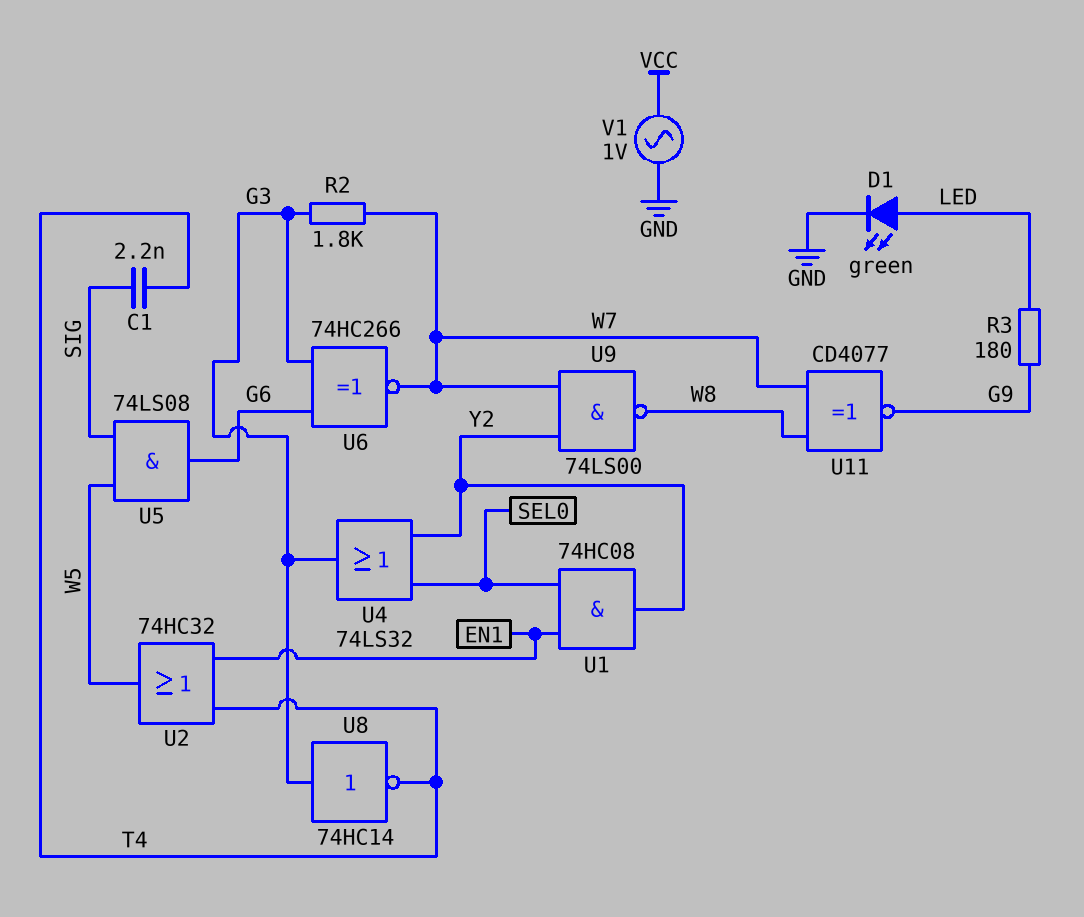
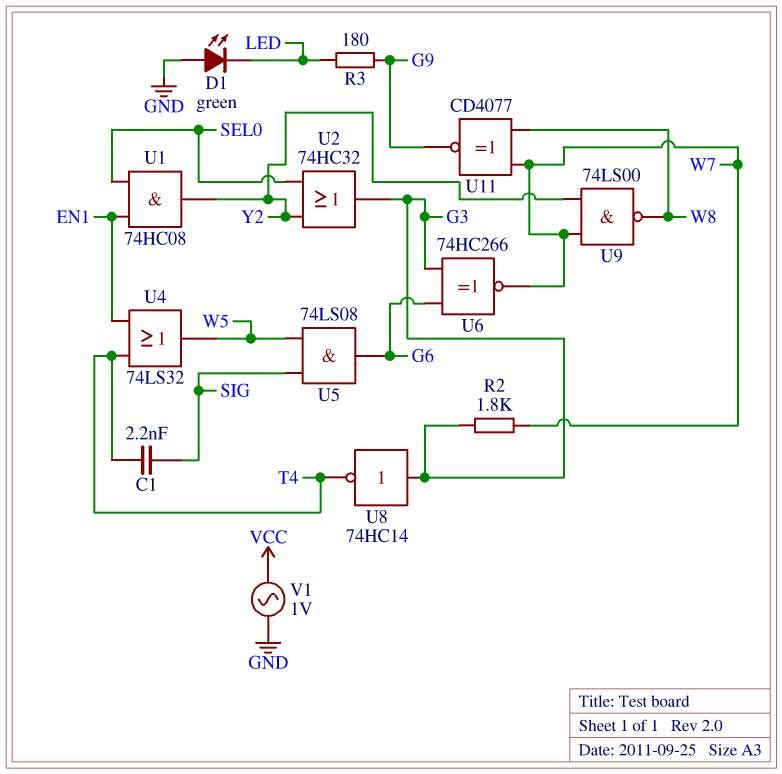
D1: LED green (A LED, K GND) -> LED green (A GND, K LED)
U2: OR 74HC32 (in EN1, in T4, out W5) -> OR 74HC32 (in SEL0, in Y2, out G3)
U4: OR 74LS32 (in SEL0, in Y2, out G3) -> OR 74LS32 (in EN1, in T4, out W5)

